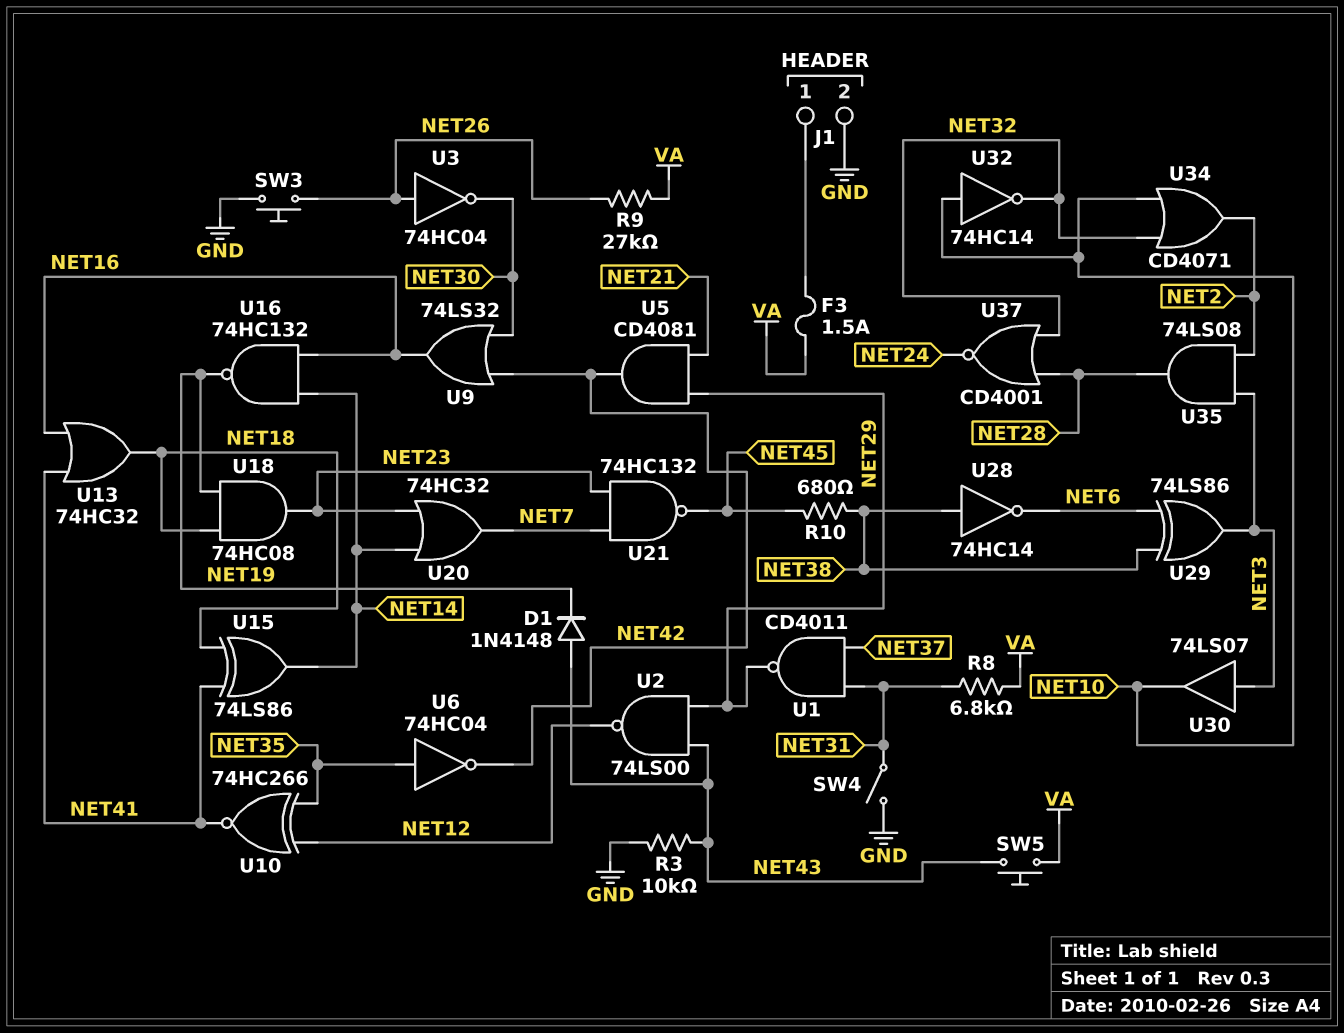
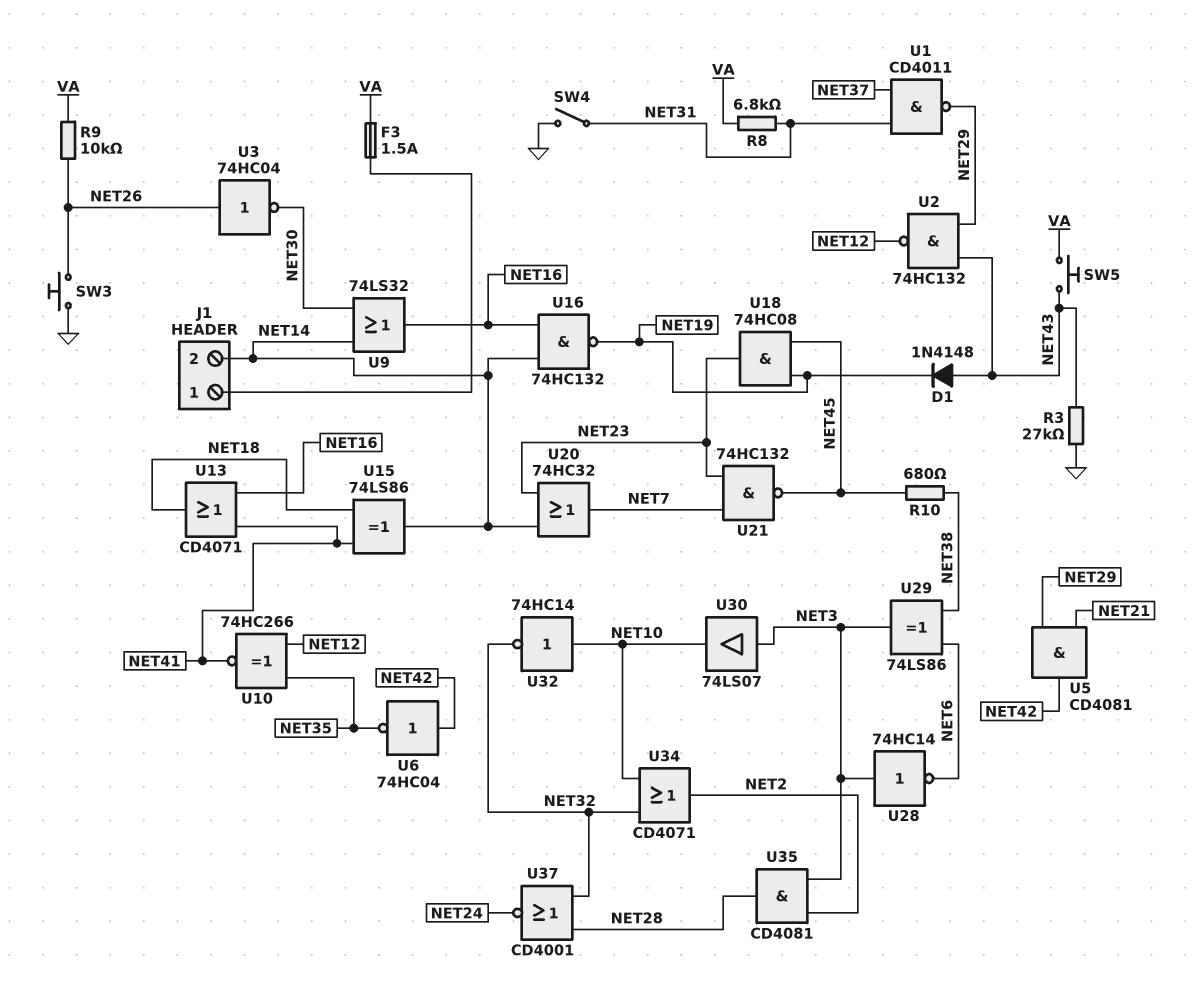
J1 pin 2: GND -> NET14
R3: 10k (GND, NET43) -> 27k (GND, NET43)
R9: 27k (NET26, VA) -> 10k (NET26, VA)
U2: NAND 74LS00 (in NET29, in NET43, out NET12) -> NAND 74HC132 (in NET29, in NET43, out NET12)
U6: NOT 74HC04 (in NET35, out NET42) -> NOT 74HC04 (in NET42, out NET35)
U9: OR 74LS32 (in NET30, in NET42, out NET16) -> OR 74LS32 (in NET14, in NET30, out NET16)
U13: OR 74HC32 (in NET16, in NET41, out NET18) -> OR CD4071 (in NET16, in NET41, out NET18)
U18: AND 74HC08 (in NET18, in NET19, out NET23) -> AND 74HC08 (in NET19, in NET45, out NET23)
U28: NOT 74HC14 (in NET38, out NET6) -> NOT 74HC14 (in NET3, out NET6)
U35: AND 74LS08 (in NET2, in NET3, out NET28) -> AND CD4081 (in NET2, in NET3, out NET28)

